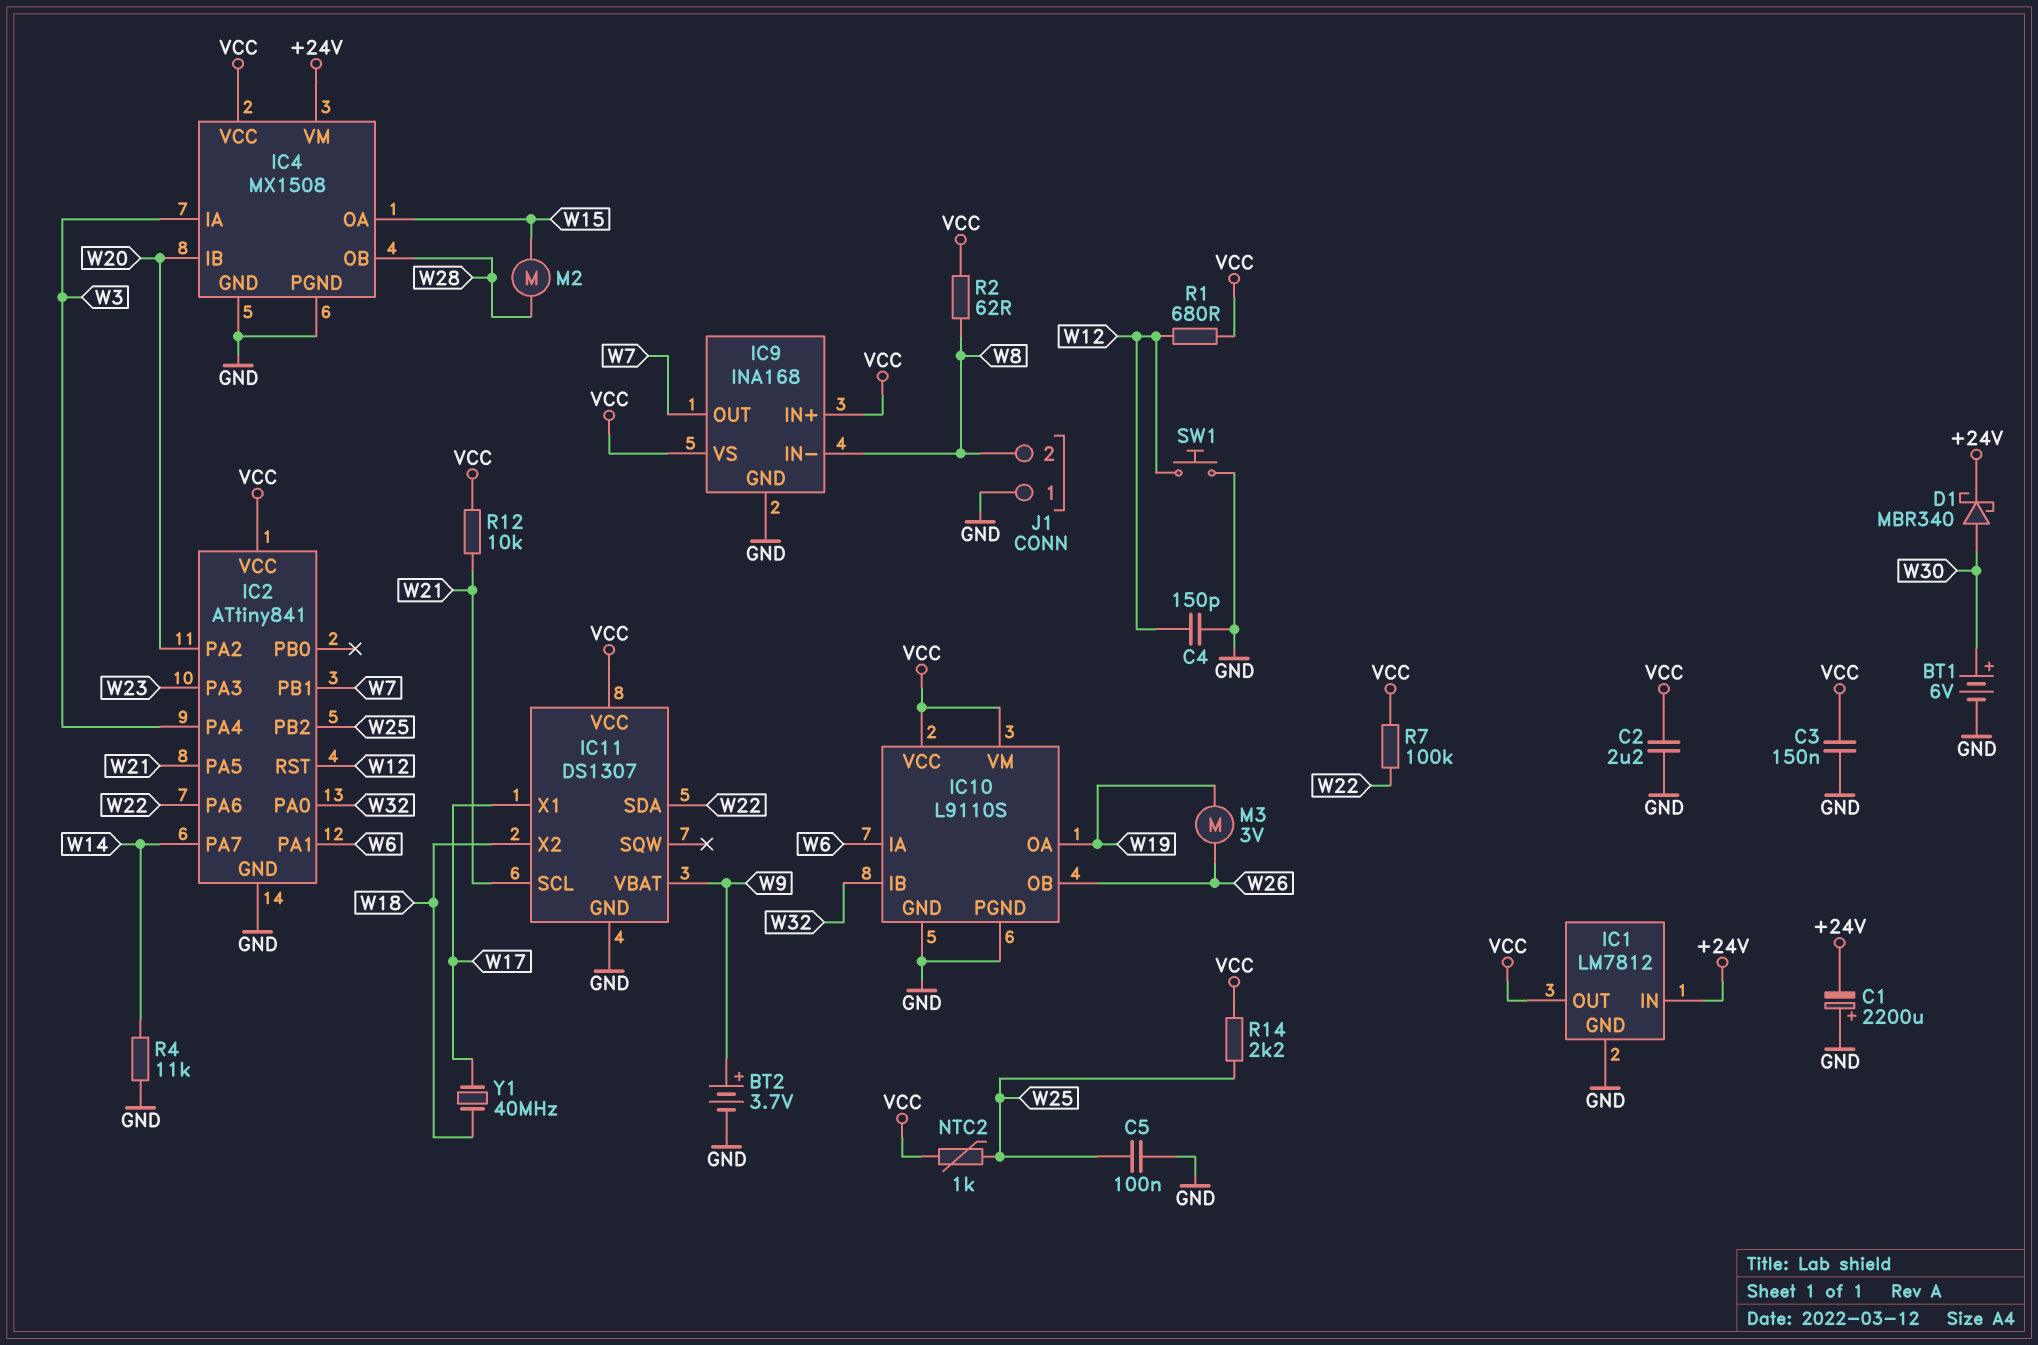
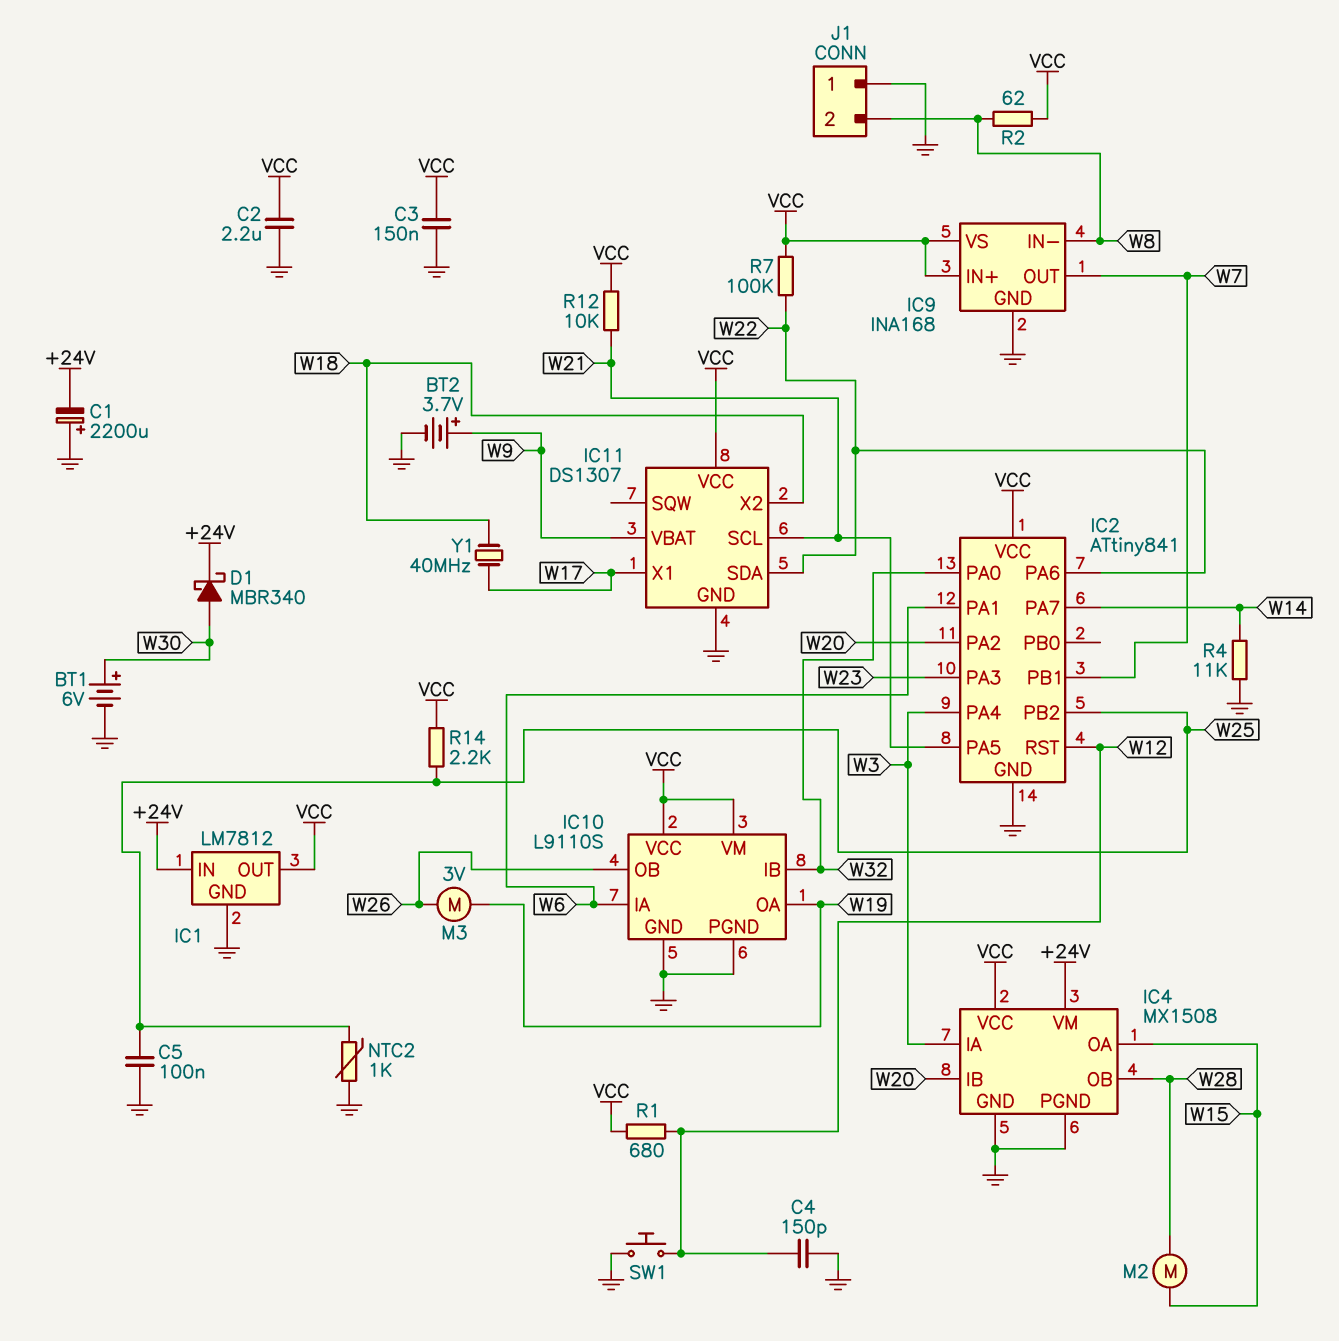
NTC2: 1k (VCC, W25) -> 1k (GND, W25)

